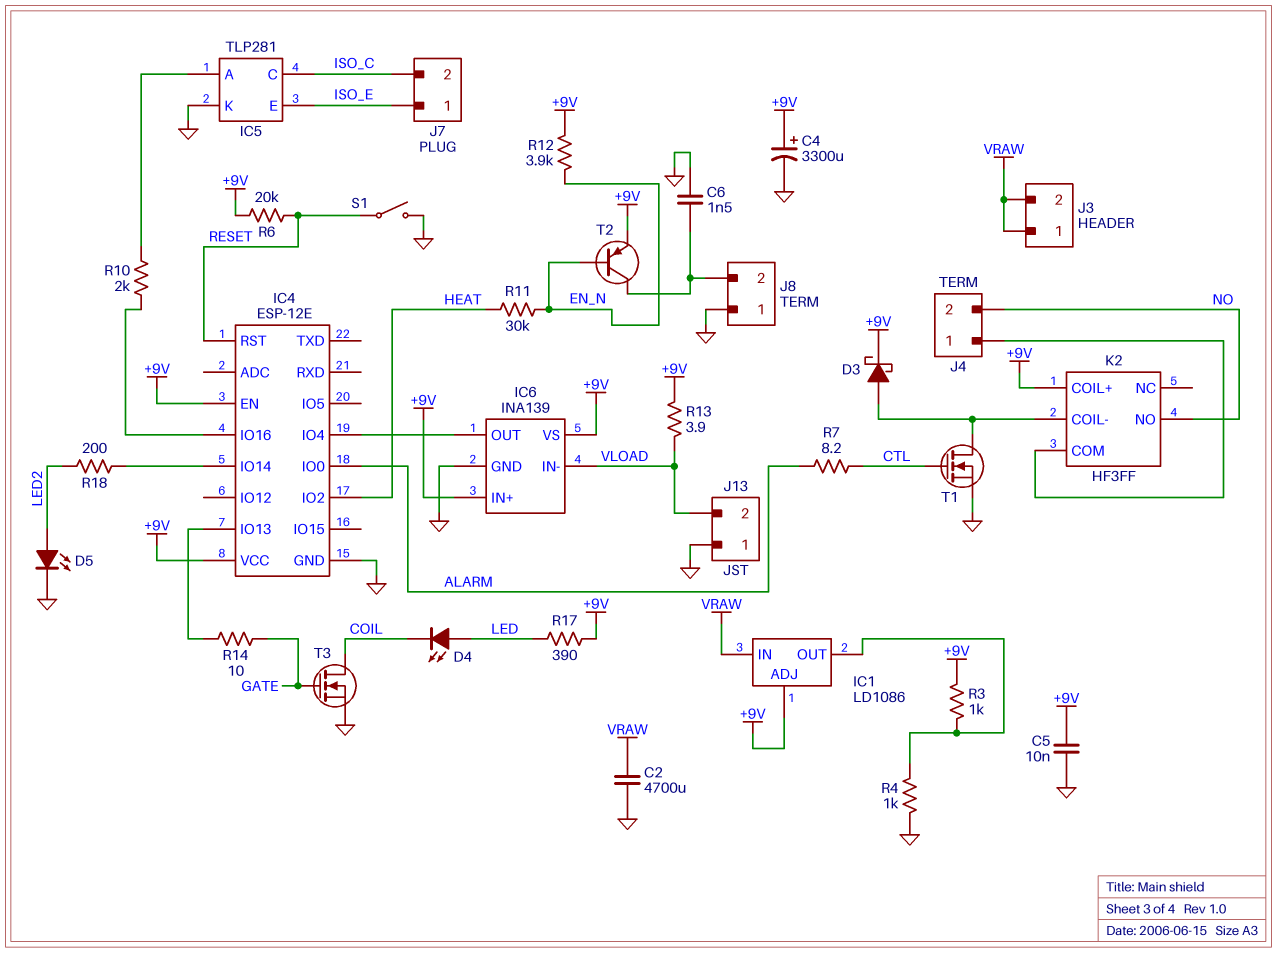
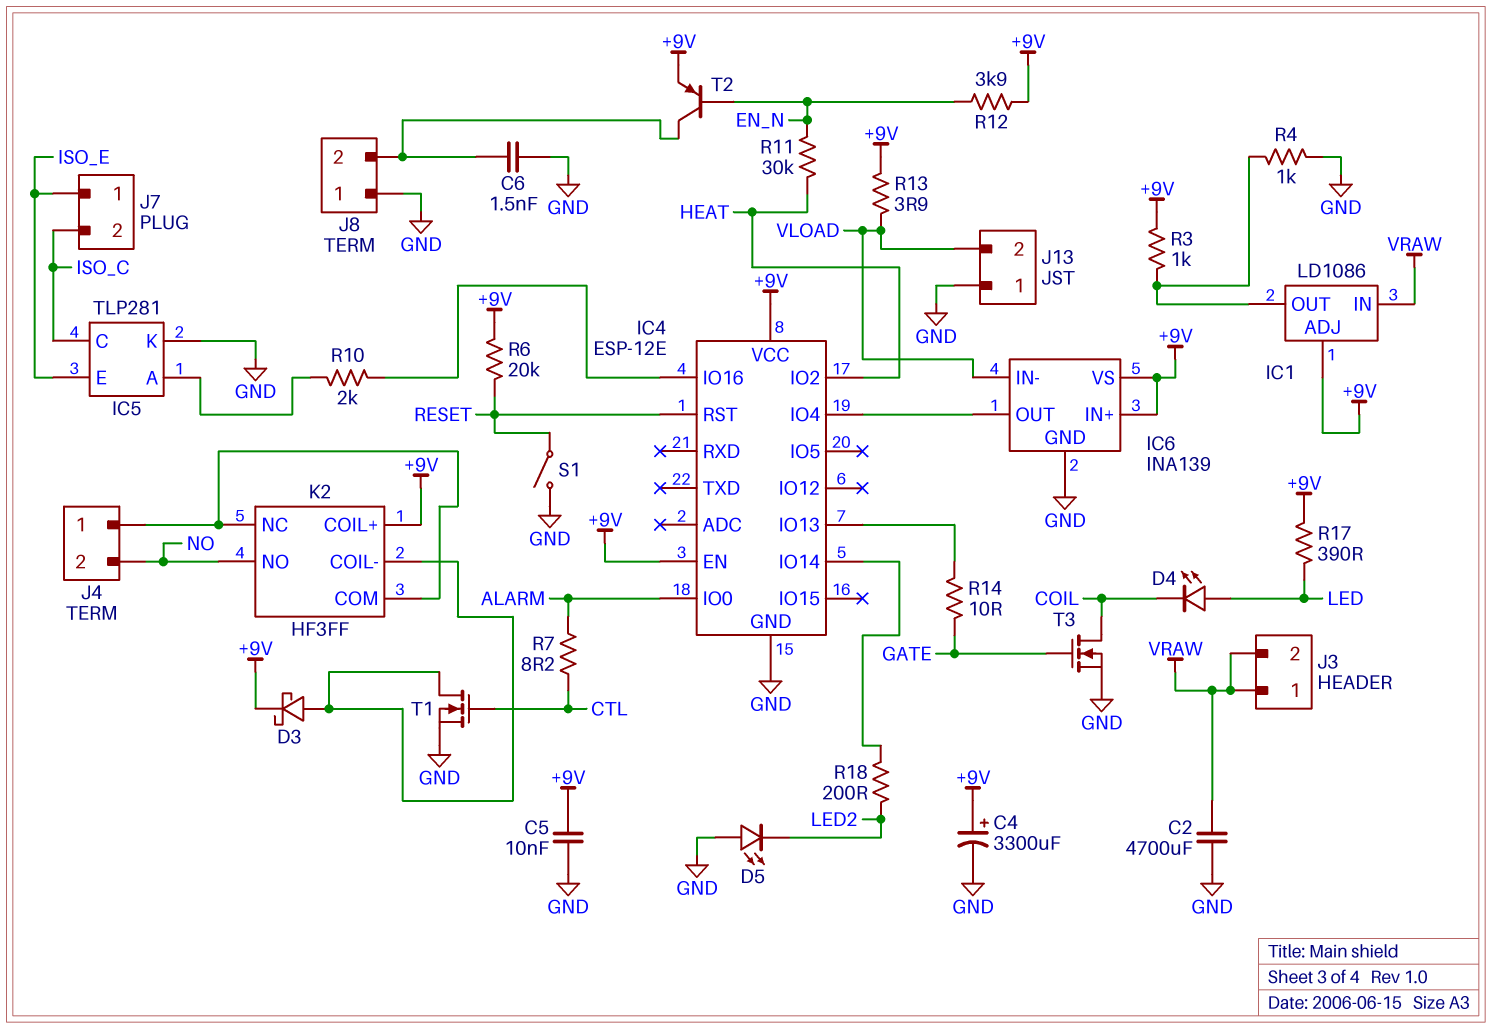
D5: LED (A LED2, K GND) -> LED (A GND, K LED2)
K2 pin NC: none -> J4/1

